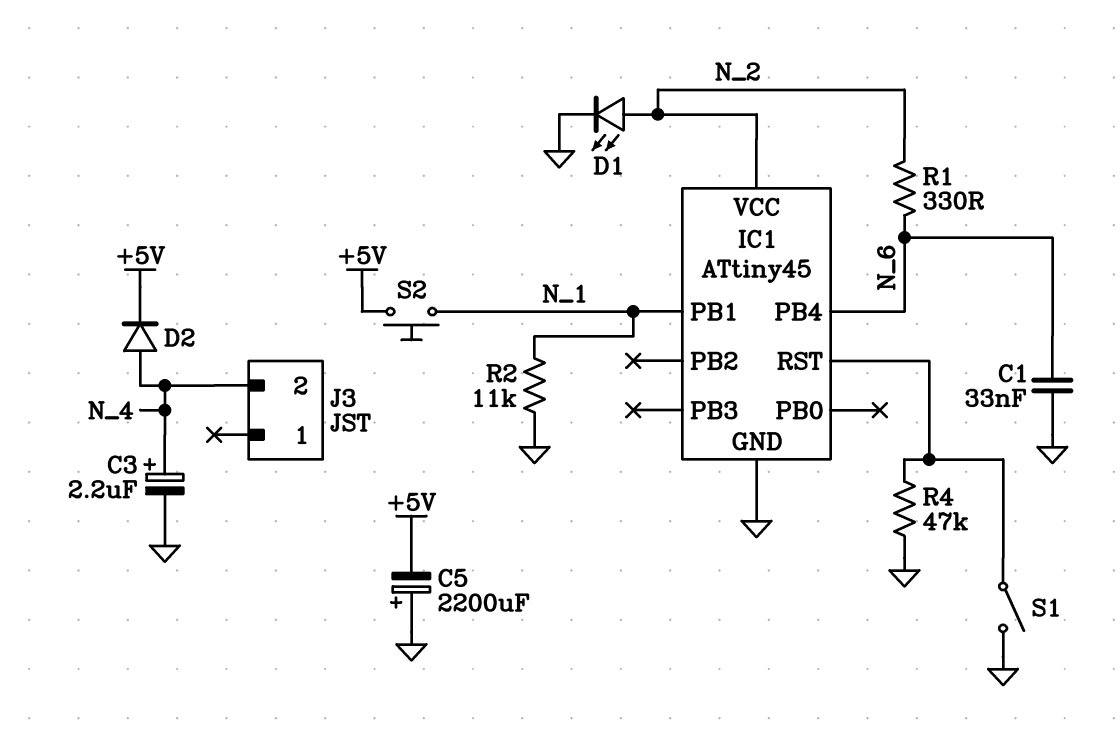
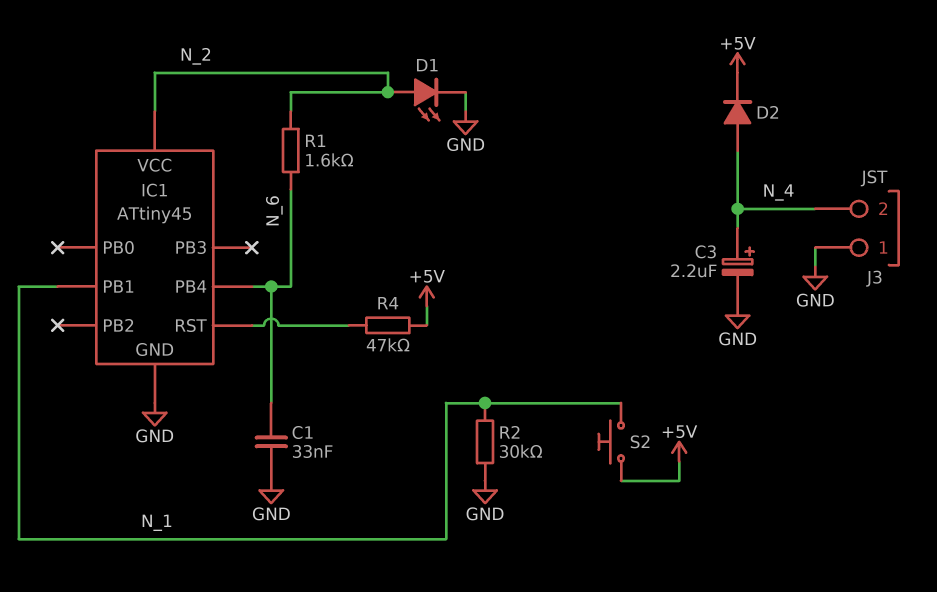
C5: 2200uF (plus GND, minus +5V) -> none
J3 pin 1: none -> GND
R1: 330 (N_2, N_6) -> 1.6k (N_2, N_6)
R2: 11k (GND, N_1) -> 30k (GND, N_1)
R4: 47k (GND, IC1/RST) -> 47k (+5V, IC1/RST)
S1: switch (GND, IC1/RST) -> none

